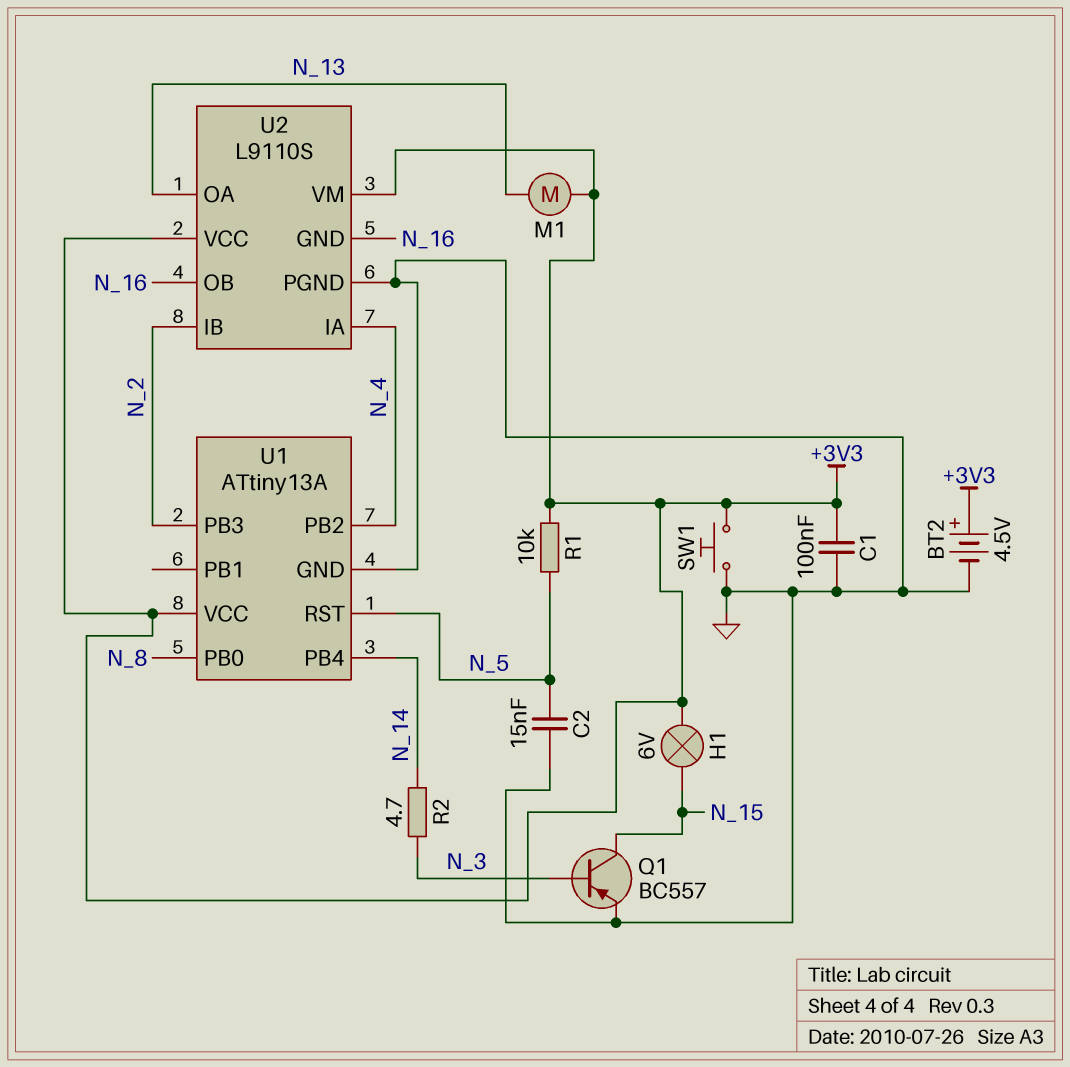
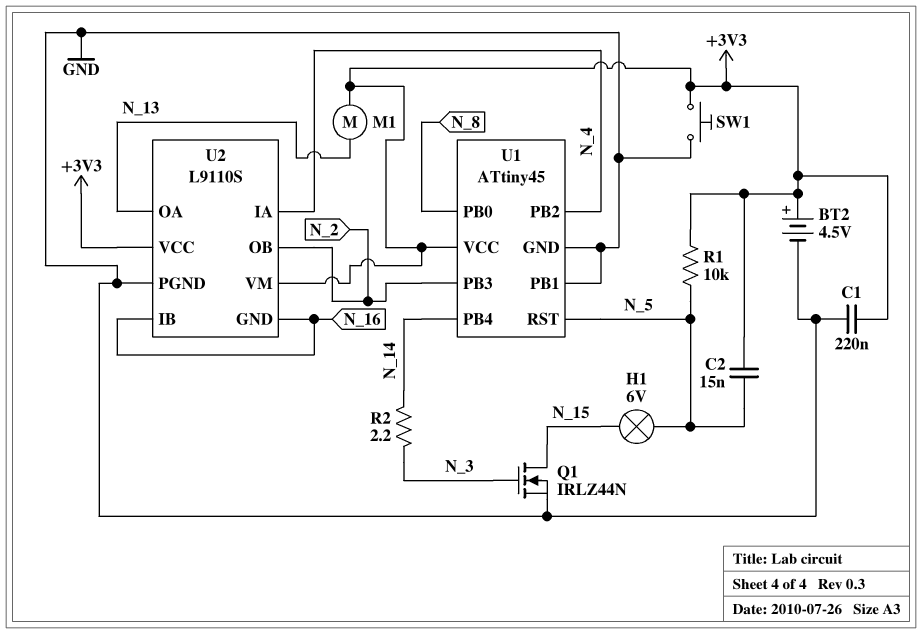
C1: 100nF (+3V3, GND) -> 220nF (+3V3, GND)
C2: 15nF (GND, N_5) -> 15nF (+3V3, N_5)
H1: lamp 6V (+3V3, N_15) -> lamp 6V (N_5, N_15)
Q1: PNP BC557 (B N_3, C N_15, E GND) -> NMOS IRLZ44N (G N_3, D N_15, S GND)
R2: 4.7 (N_3, N_14) -> 2.2 (N_3, N_14)
U1: ATtiny13A -> ATtiny45
U1 pin PB1: none -> GND
U2 pin IB: N_2 -> N_16
U2 pin OB: N_16 -> N_2

